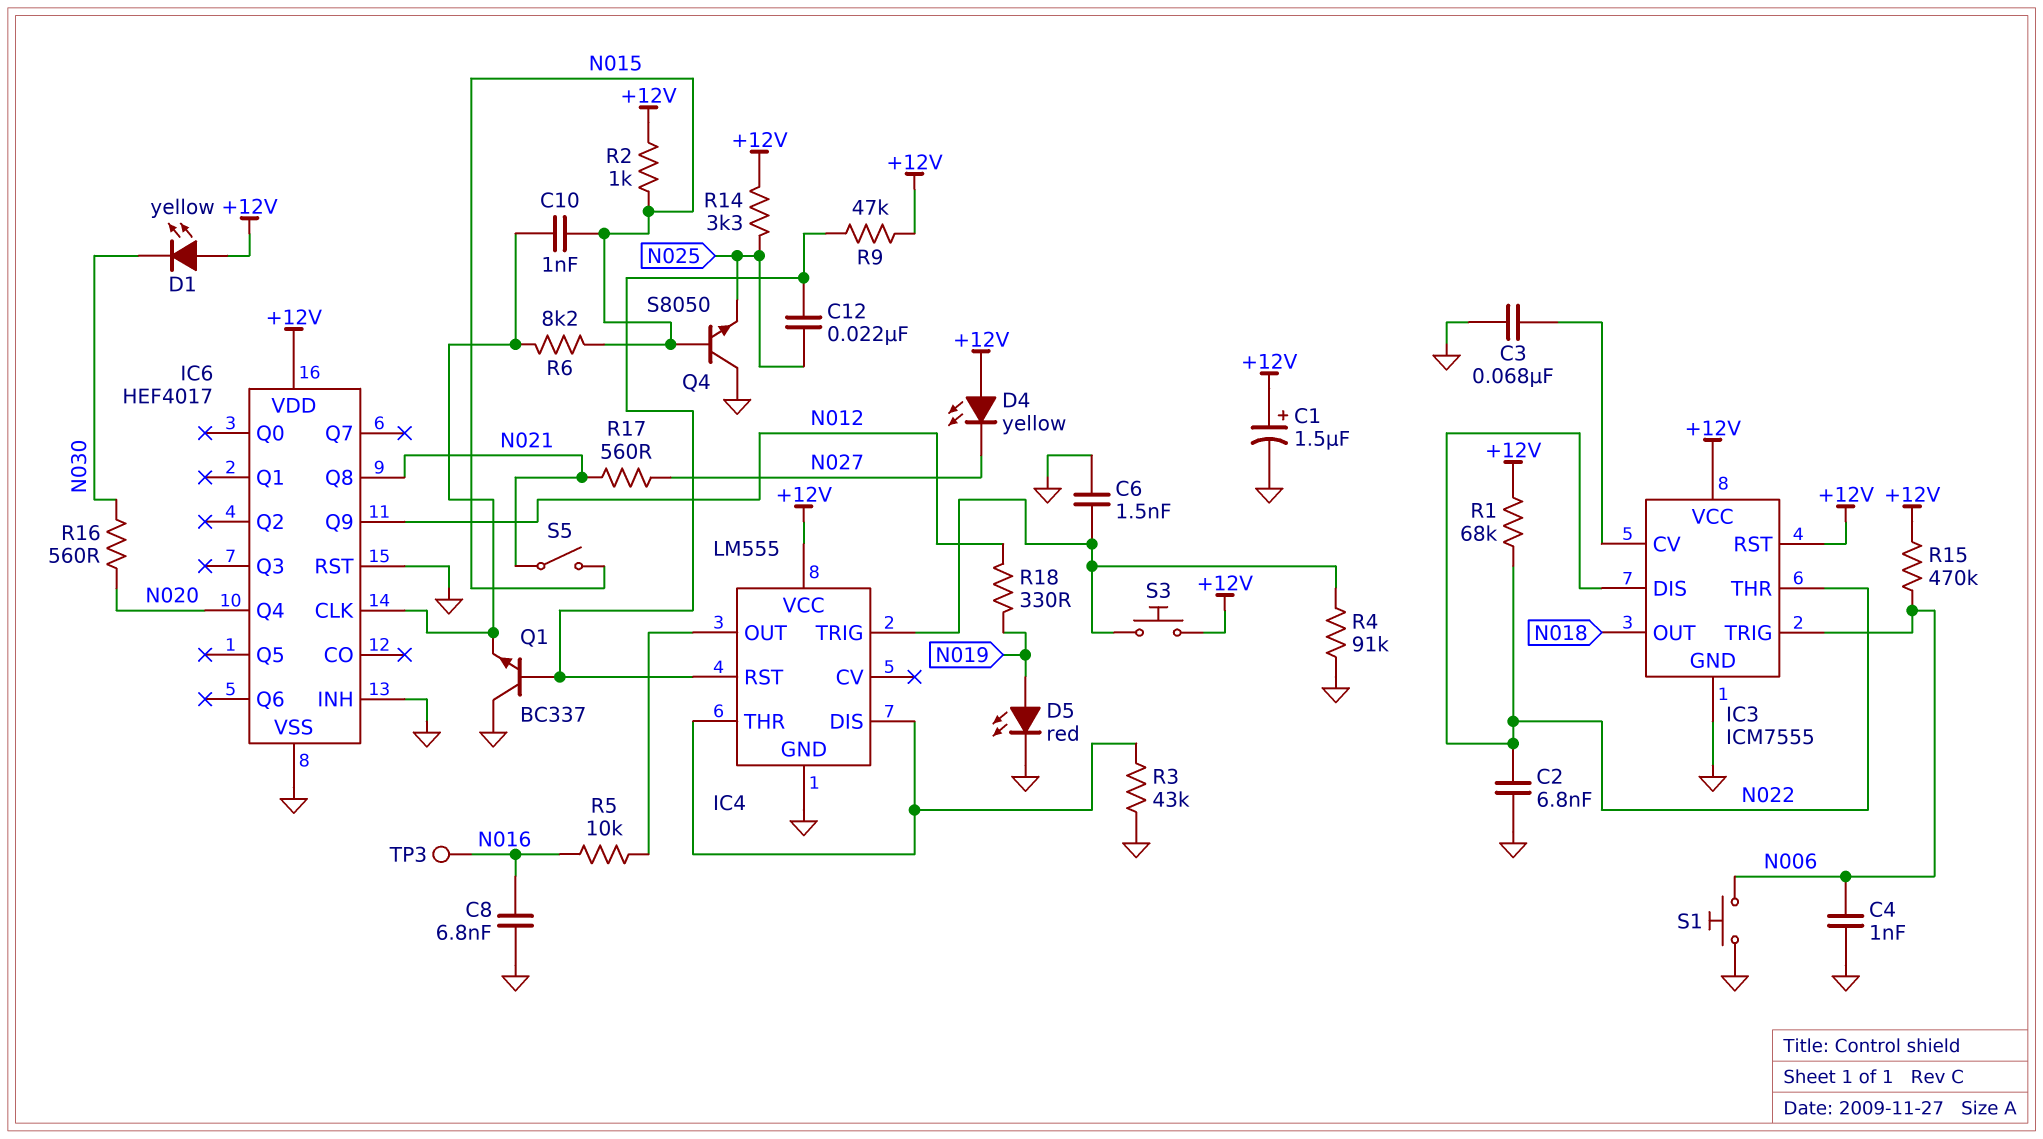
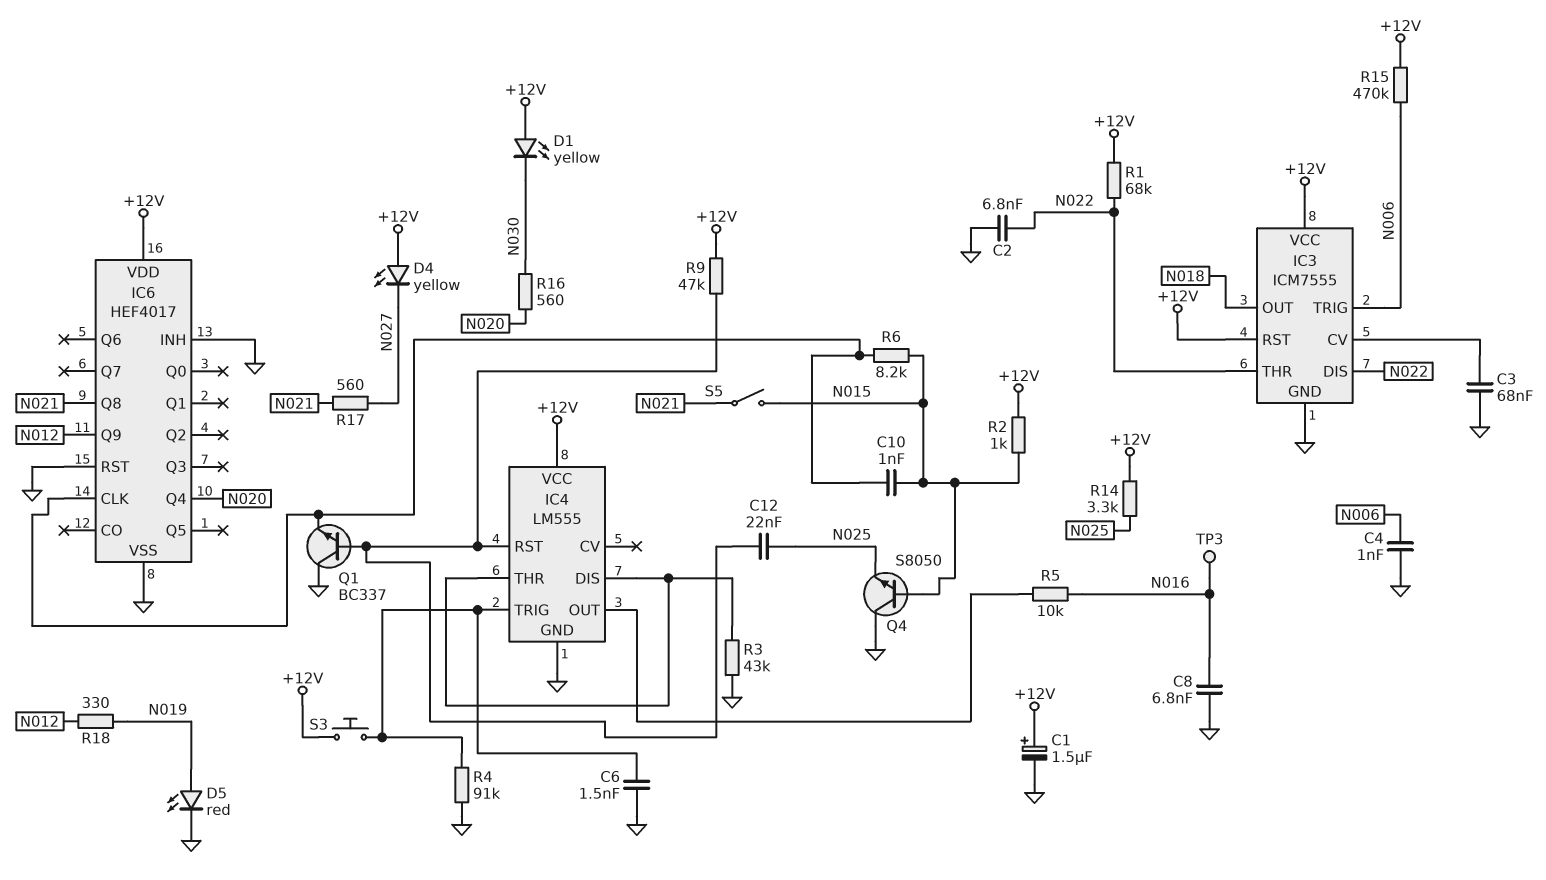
S1: button (GND, N006) -> none

